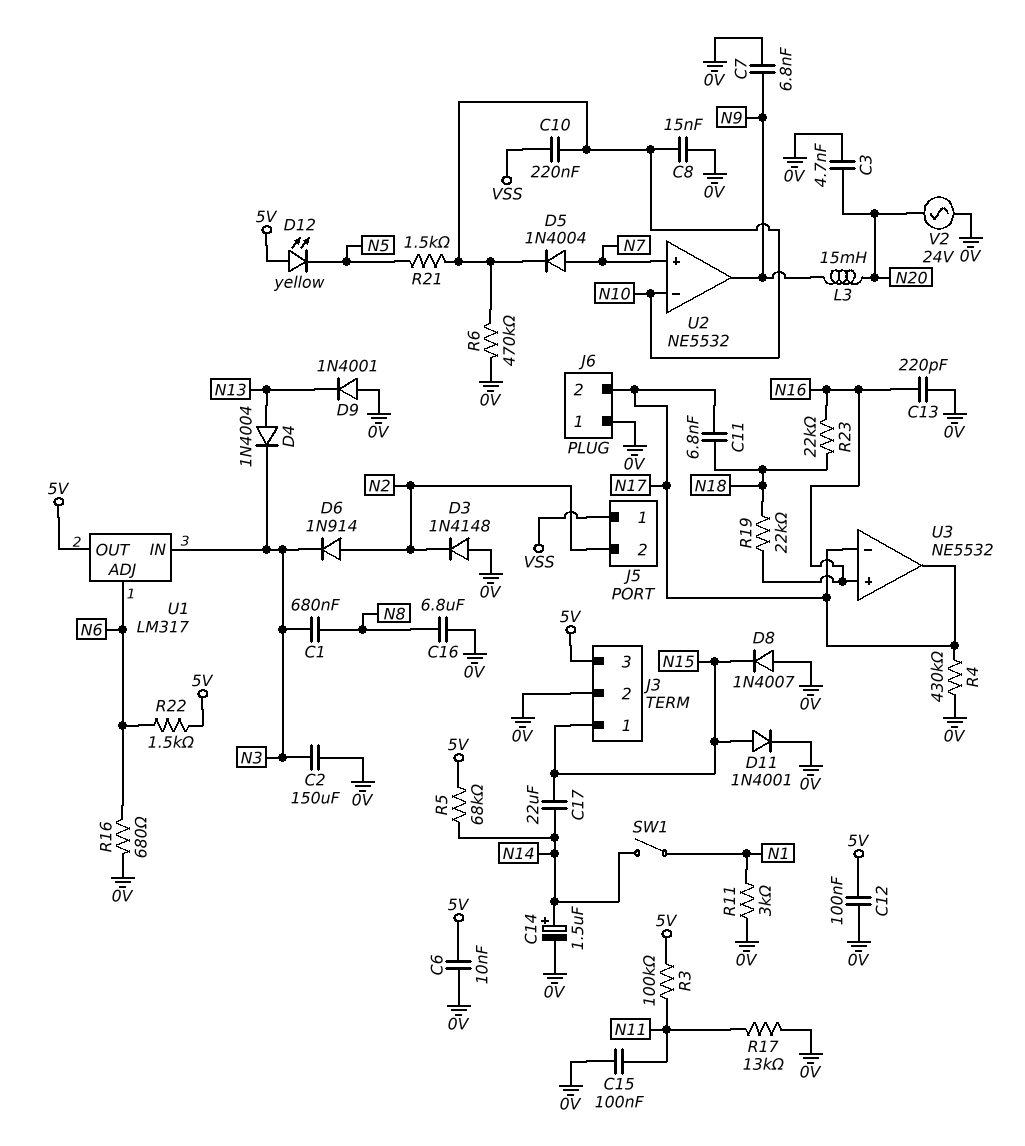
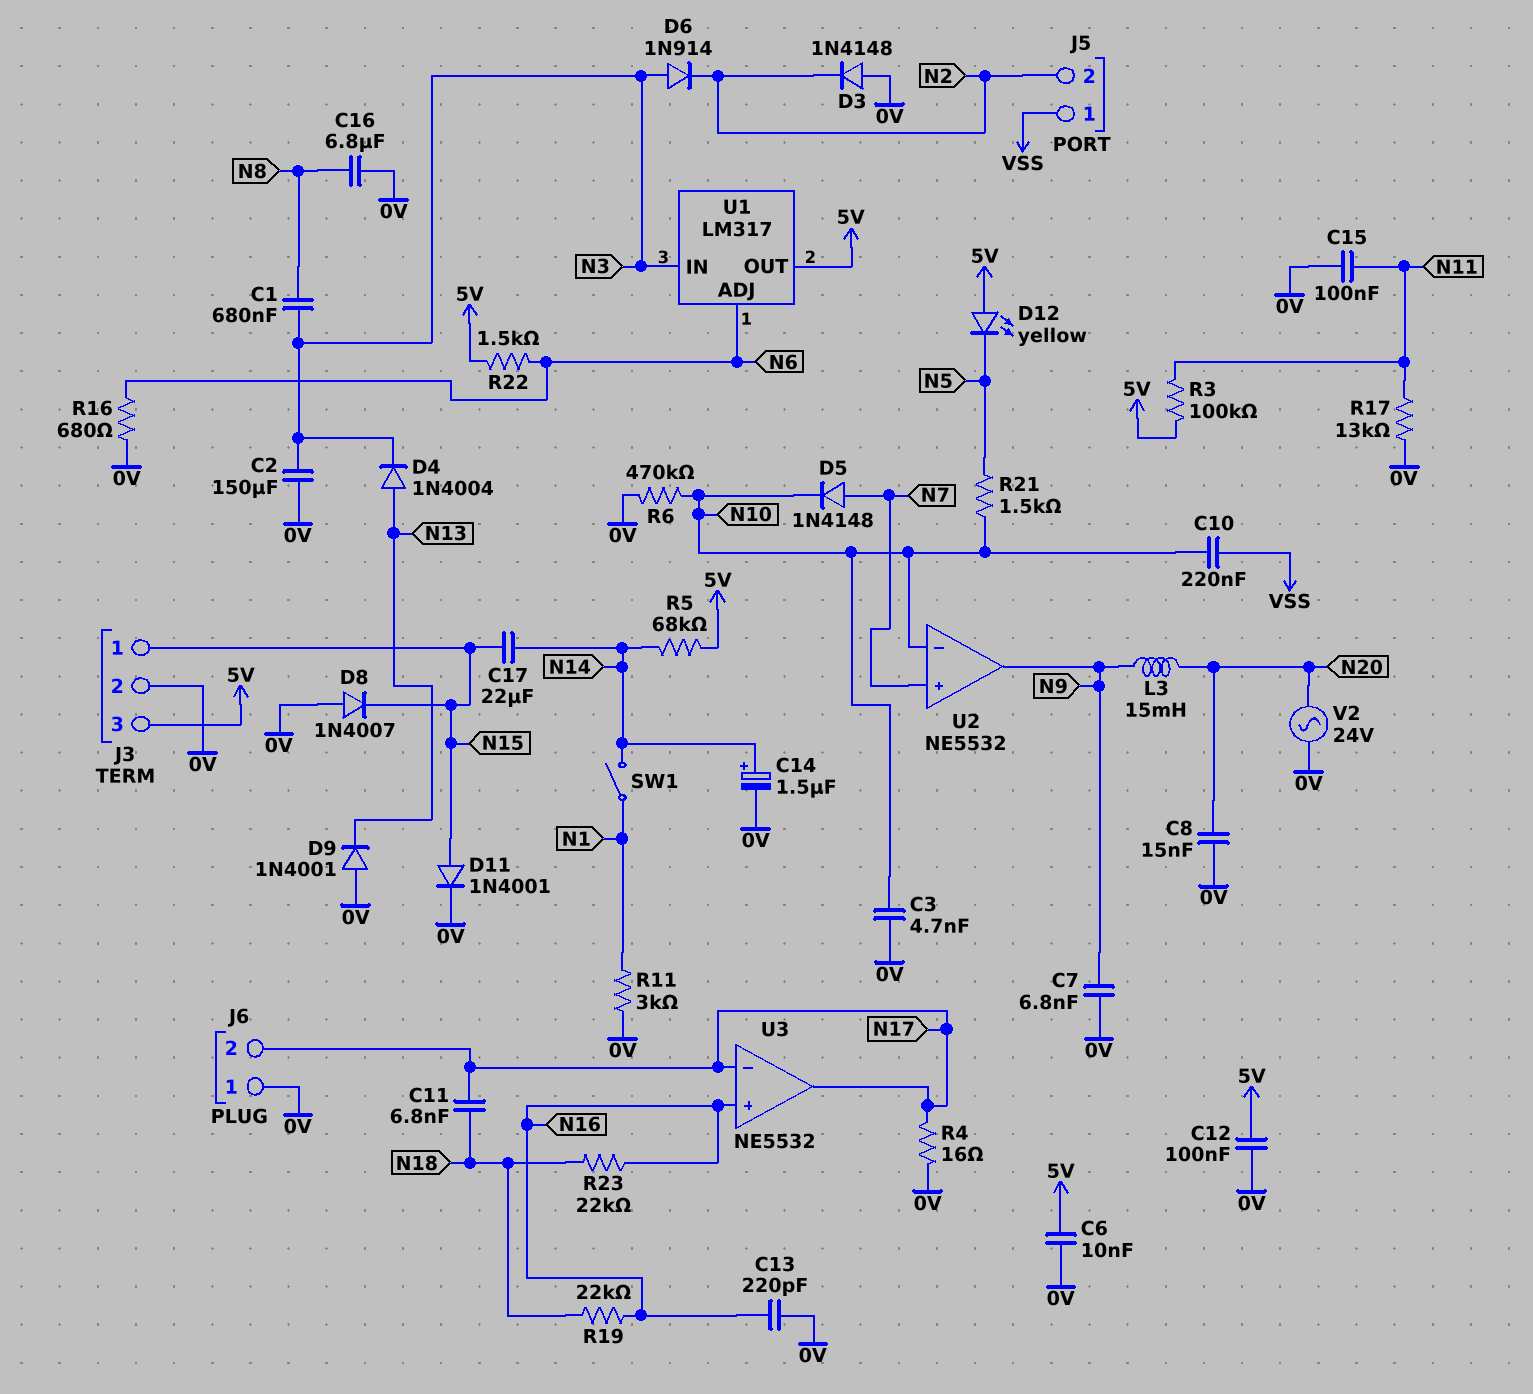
C3: 4.7nF (0V, N20) -> 4.7nF (0V, N10)
C8: 15nF (0V, N10) -> 15nF (0V, N20)
D5: diode 1N4004 (A N7, K N10) -> diode 1N4148 (A N7, K N10)
D6: diode 1N914 (A N2, K N3) -> diode 1N914 (A N3, K N2)
R4: 430k (0V, N17) -> 16 (0V, N17)

